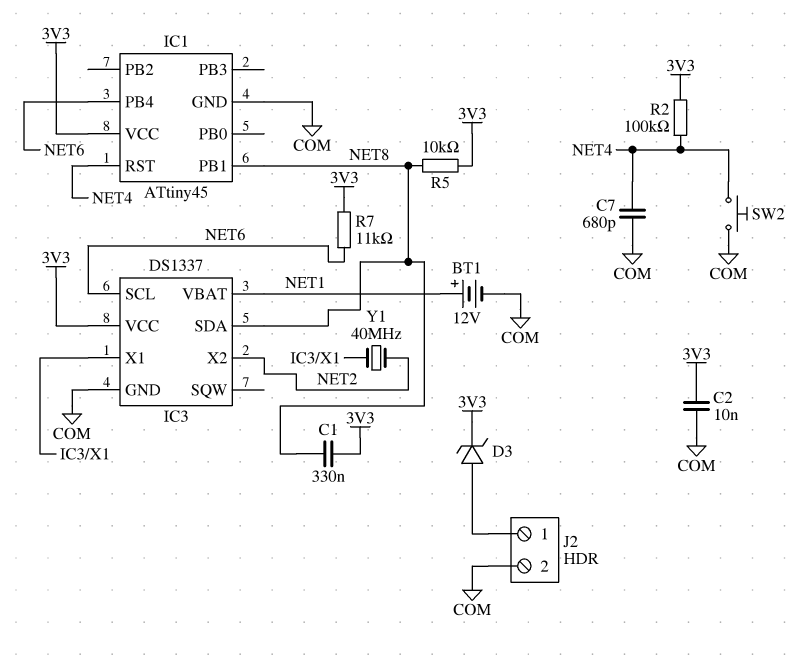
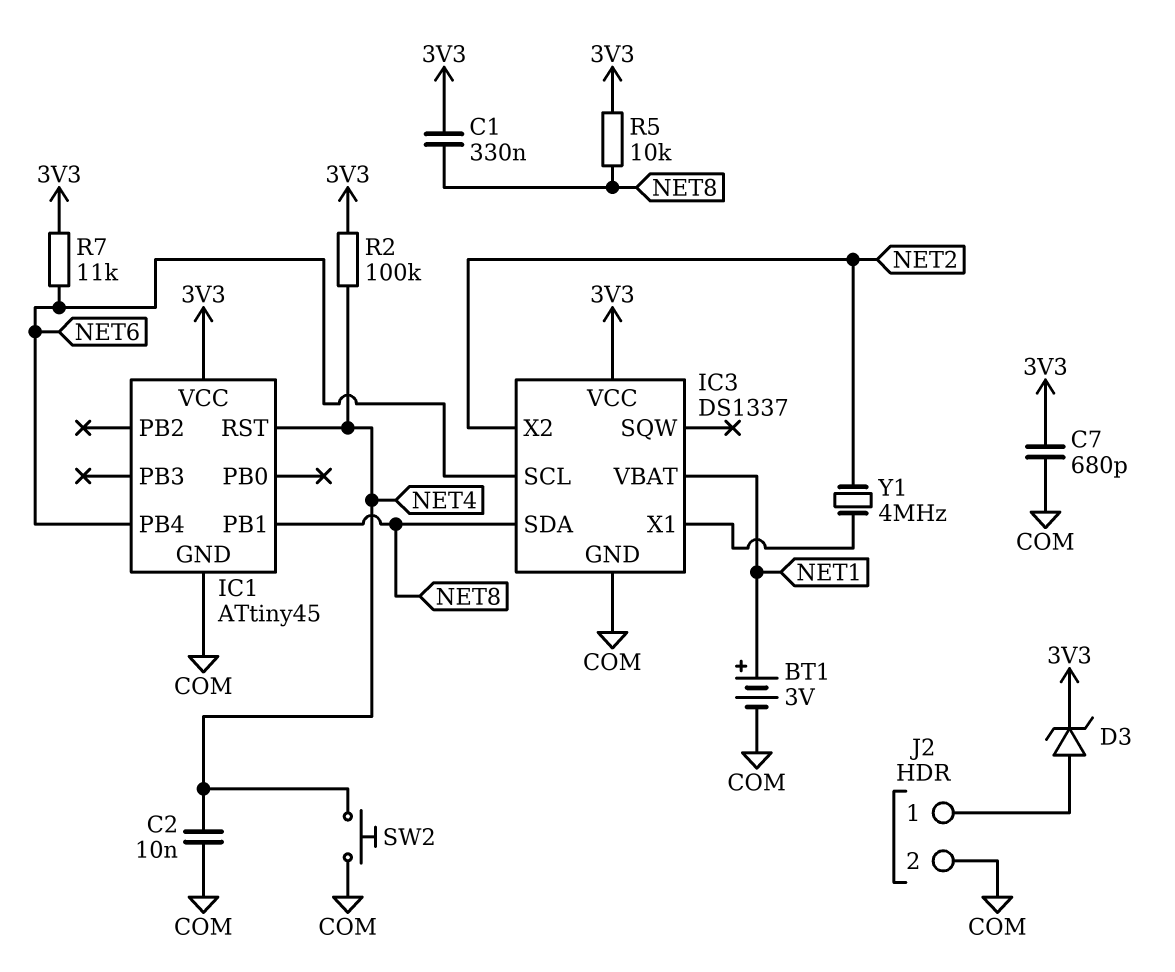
BT1: 12V (plus NET1, minus COM) -> 3V (plus NET1, minus COM)
C2: 10nF (3V3, COM) -> 10nF (COM, NET4)
C7: 680pF (COM, NET4) -> 680pF (3V3, COM)
Y1: 40MHz (IC3/X1, NET2) -> 4MHz (IC3/X1, NET2)

